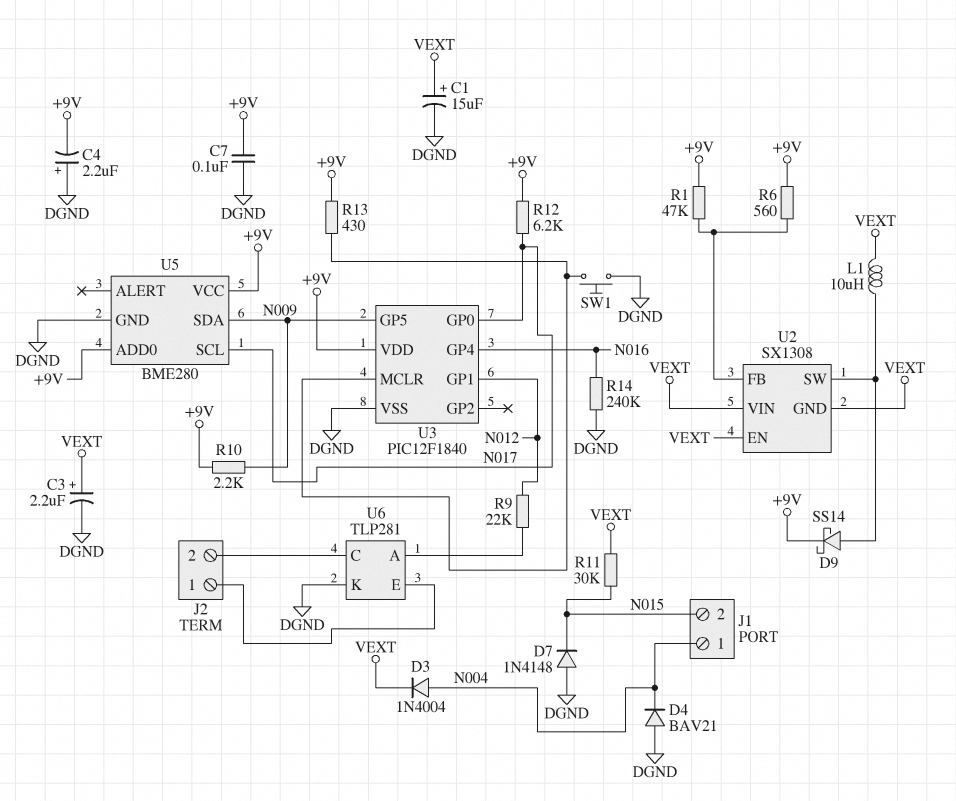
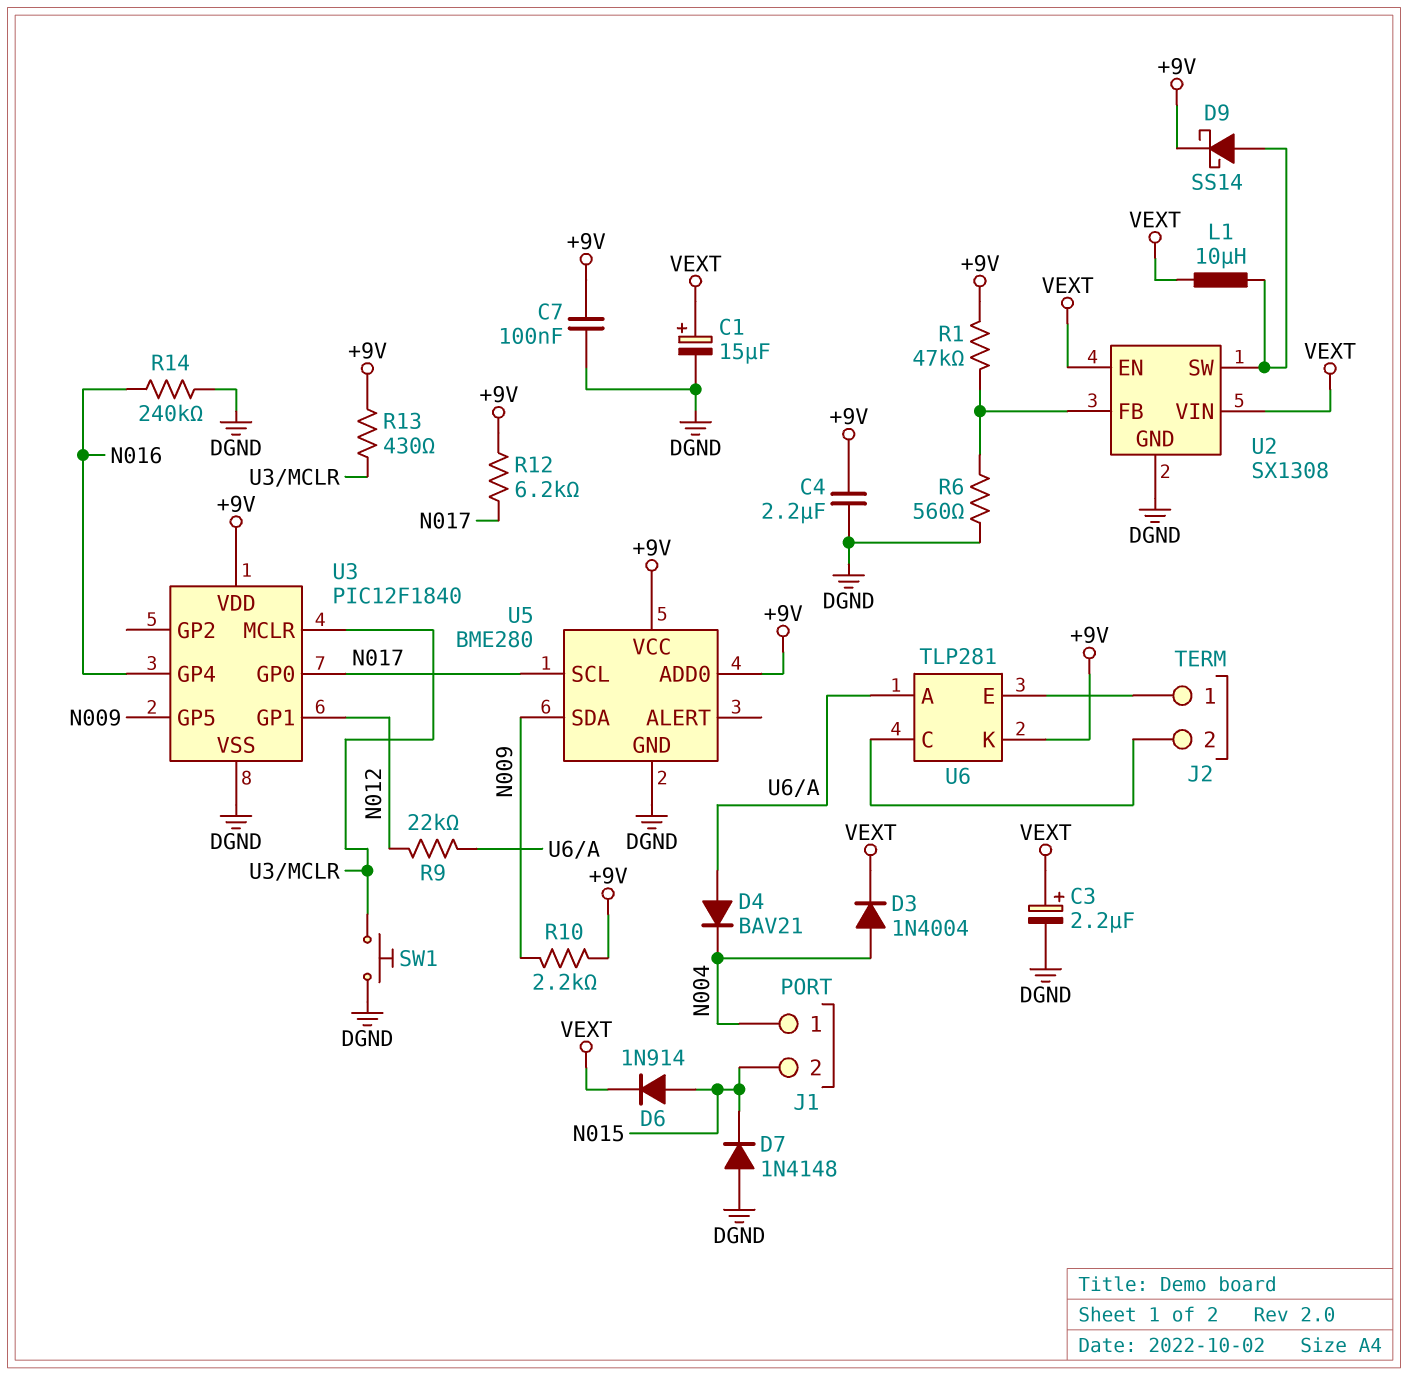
C4: 2.2uF (plus DGND, minus +9V) -> 2.2uF (+9V, DGND)
D4: diode BAV21 (A DGND, K N004) -> diode BAV21 (A U6/A, K N004)
D6: none -> diode 1N914 (A N015, K VEXT)
R6: 560 (+9V, U2/FB) -> 560 (DGND, U2/FB)
R11: 30k (N015, VEXT) -> none
U2 pin GND: VEXT -> DGND
U6 pin K: DGND -> +9V

